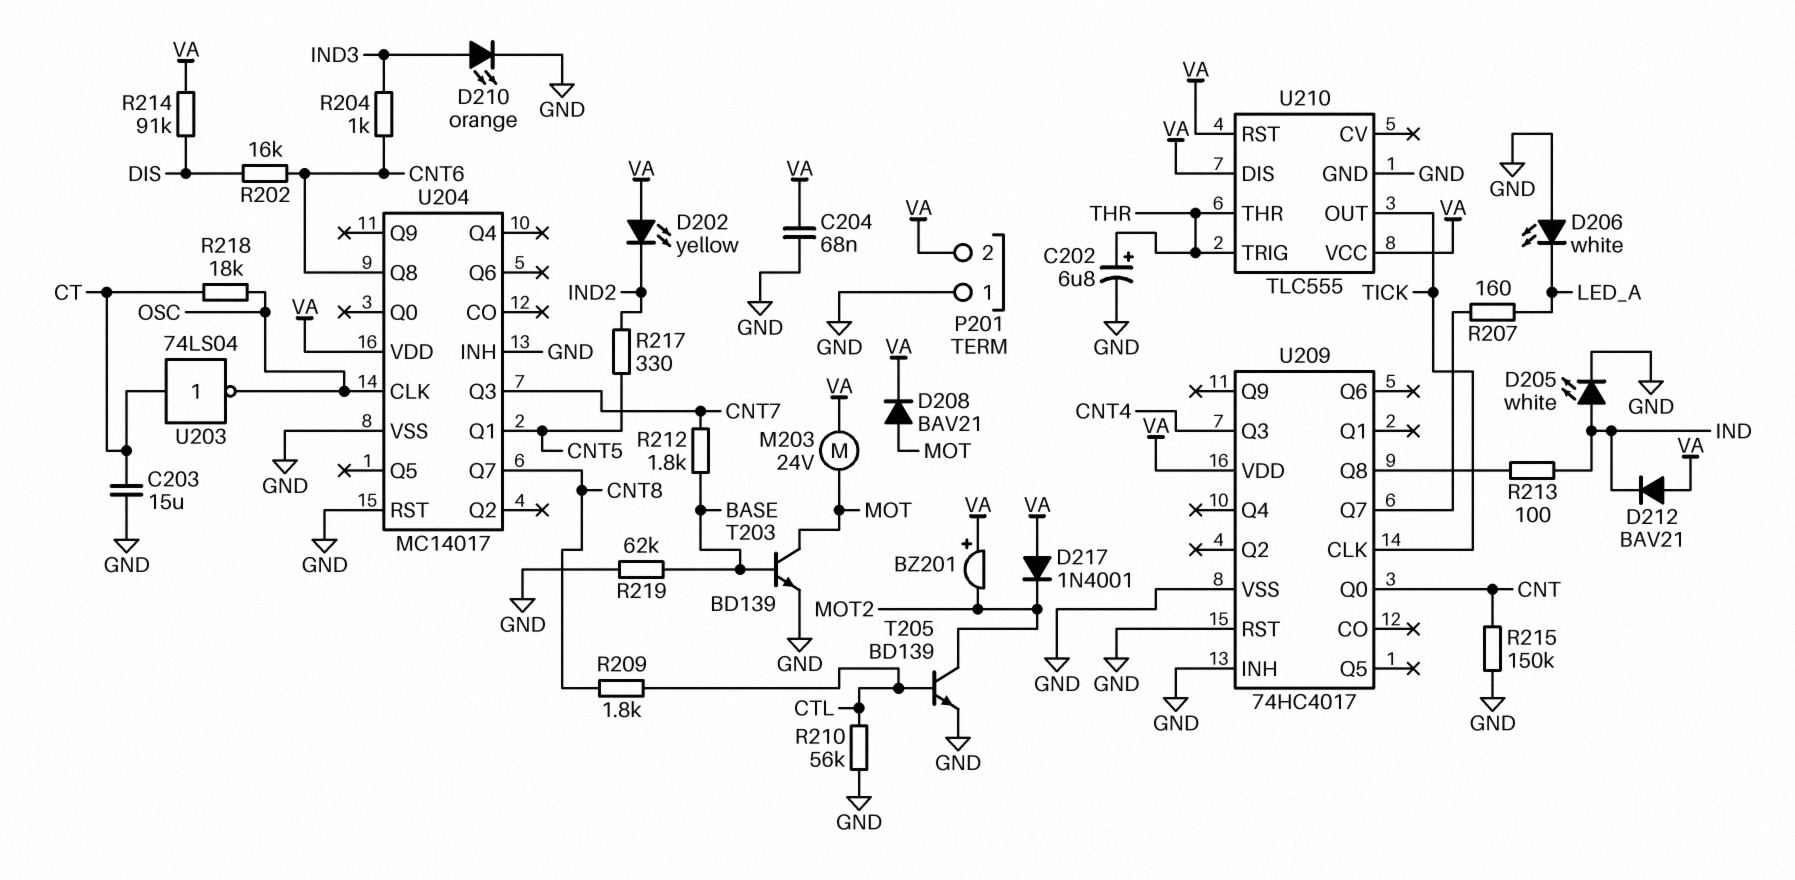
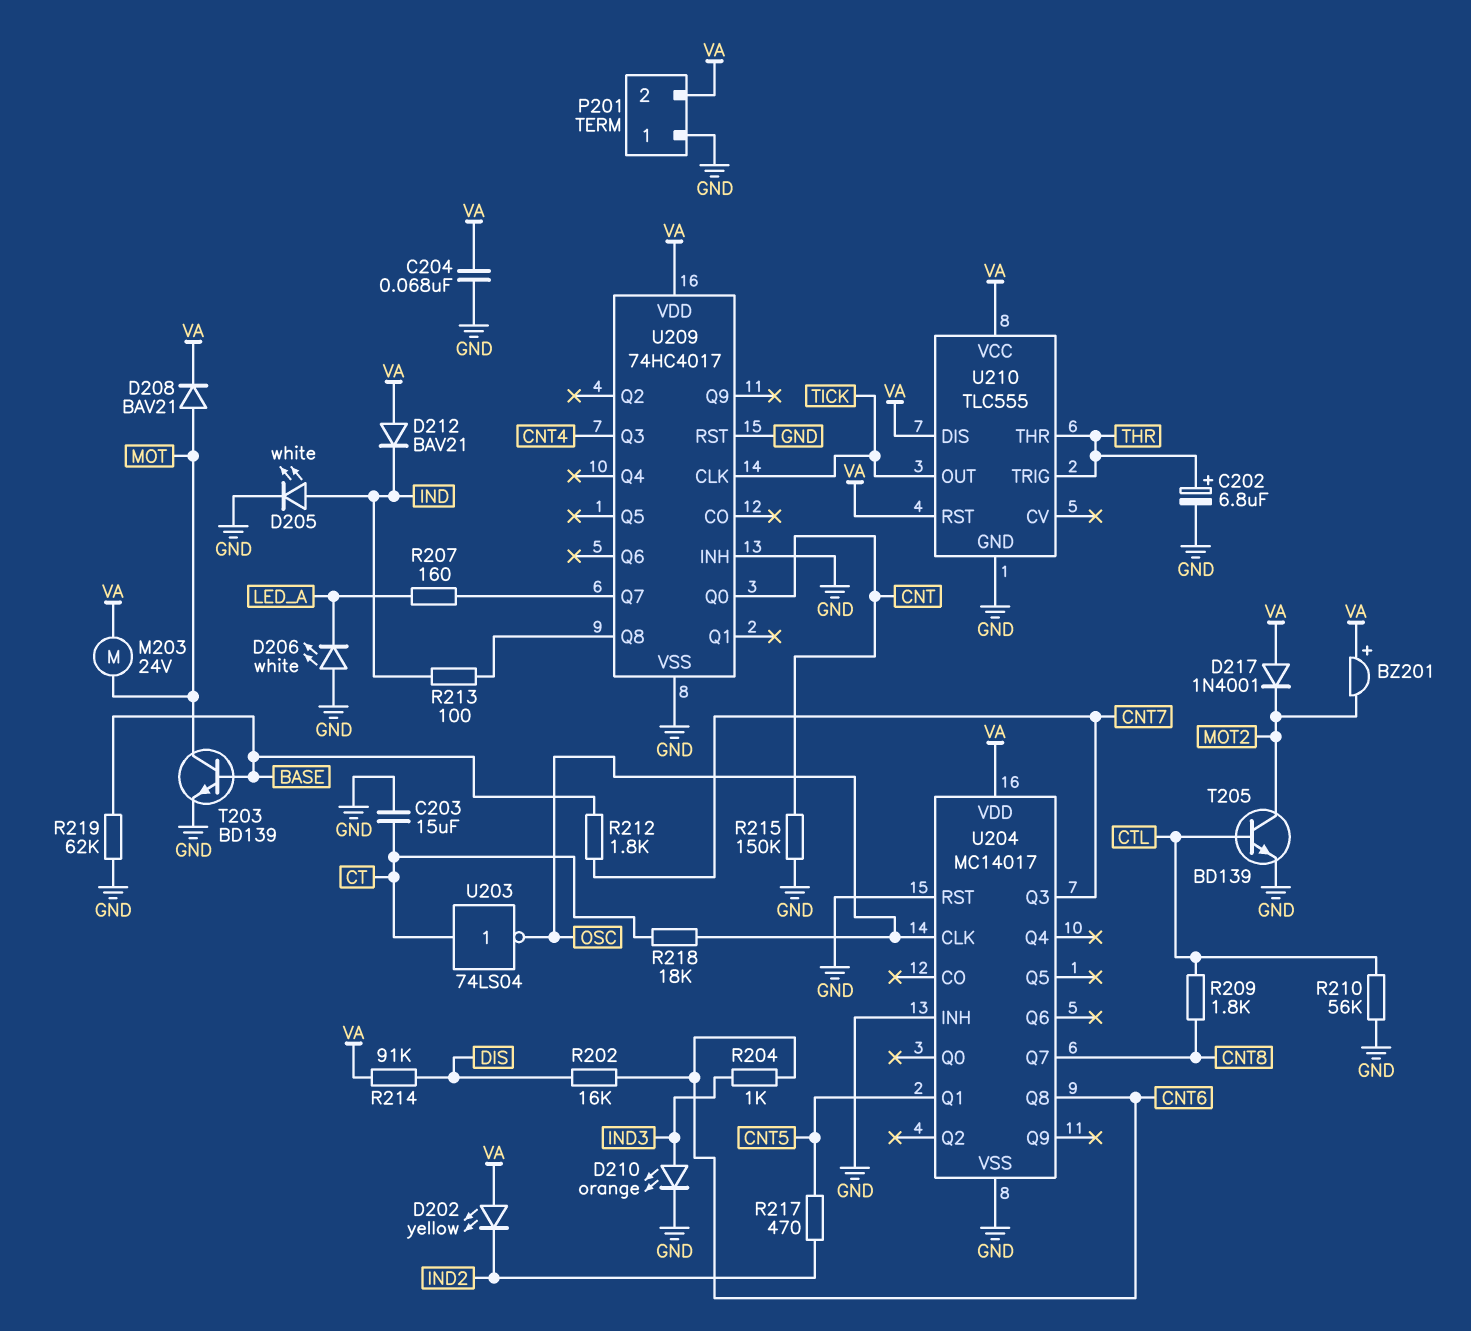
R217: 330 (CNT5, IND2) -> 470 (CNT5, IND2)

